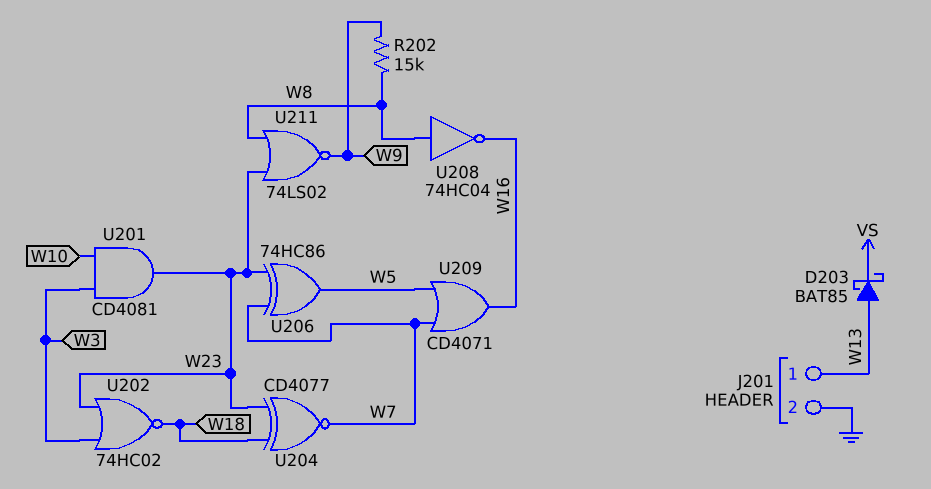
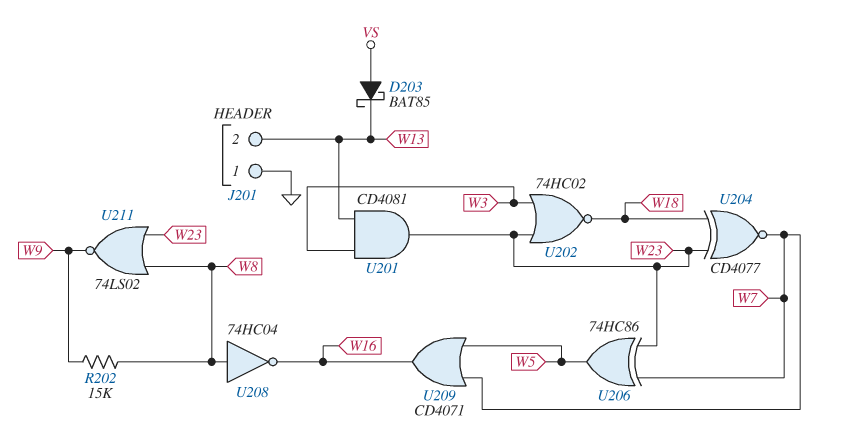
D203: schottky BAT85 (A W13, K VS) -> schottky BAT85 (A VS, K W13)
J201 pin 1: W13 -> GND
J201 pin 2: GND -> W13
U201: AND CD4081 (in W3, in W10, out W23) -> AND CD4081 (in W3, in W13, out W23)

